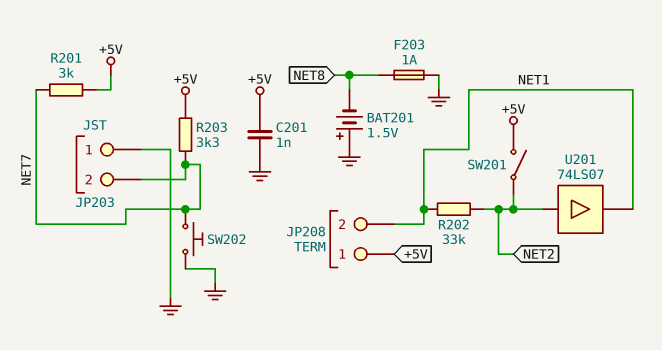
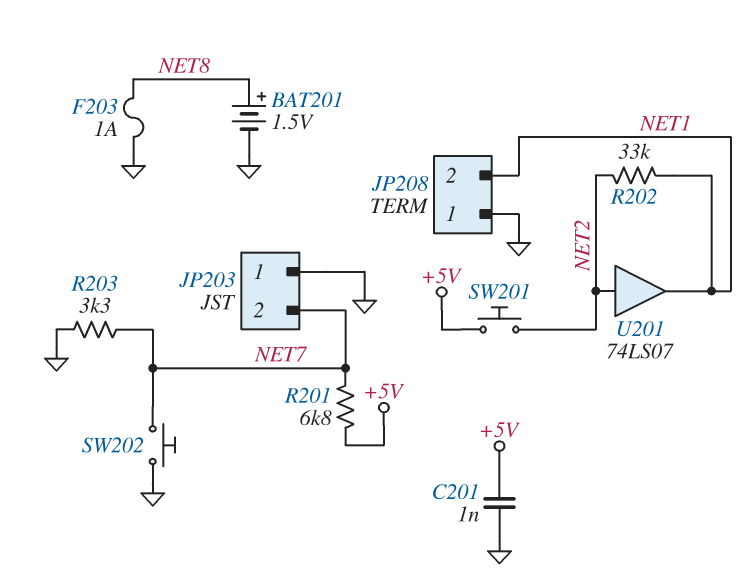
BAT201: 1.5V (plus GND, minus NET8) -> 1.5V (plus NET8, minus GND)
JP208 pin 1: +5V -> GND
R201: 3k (+5V, NET7) -> 6.8k (+5V, NET7)
R203: 3.3k (+5V, NET7) -> 3.3k (GND, NET7)
SW201: switch (+5V, NET2) -> button (+5V, NET2)

